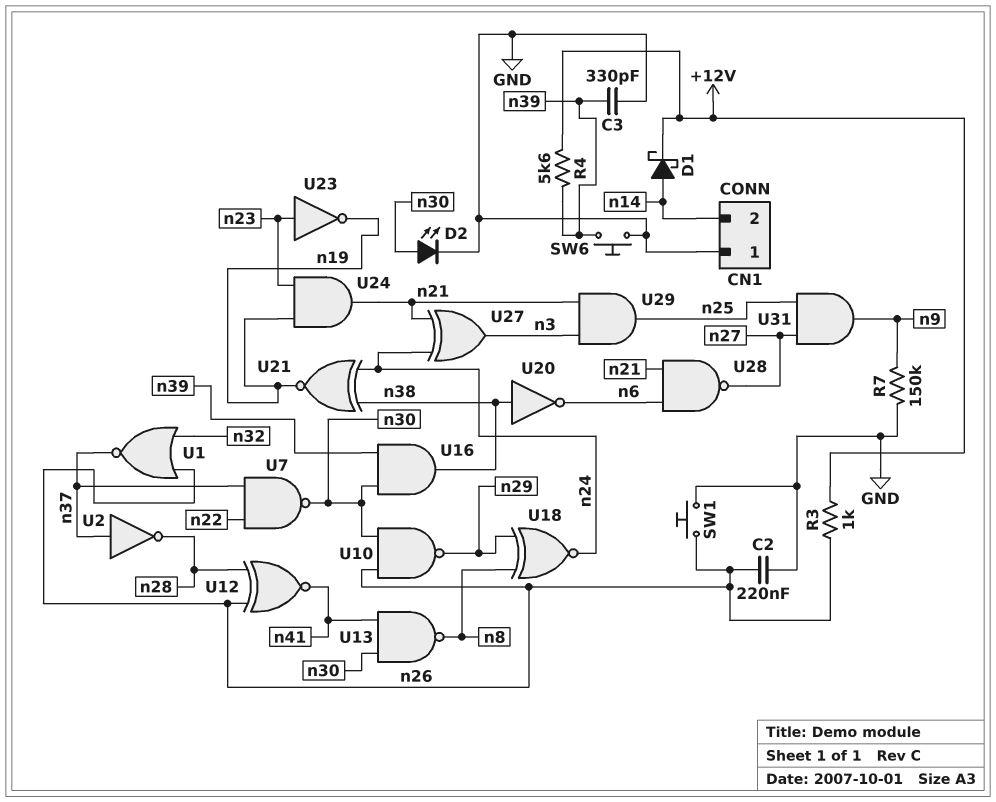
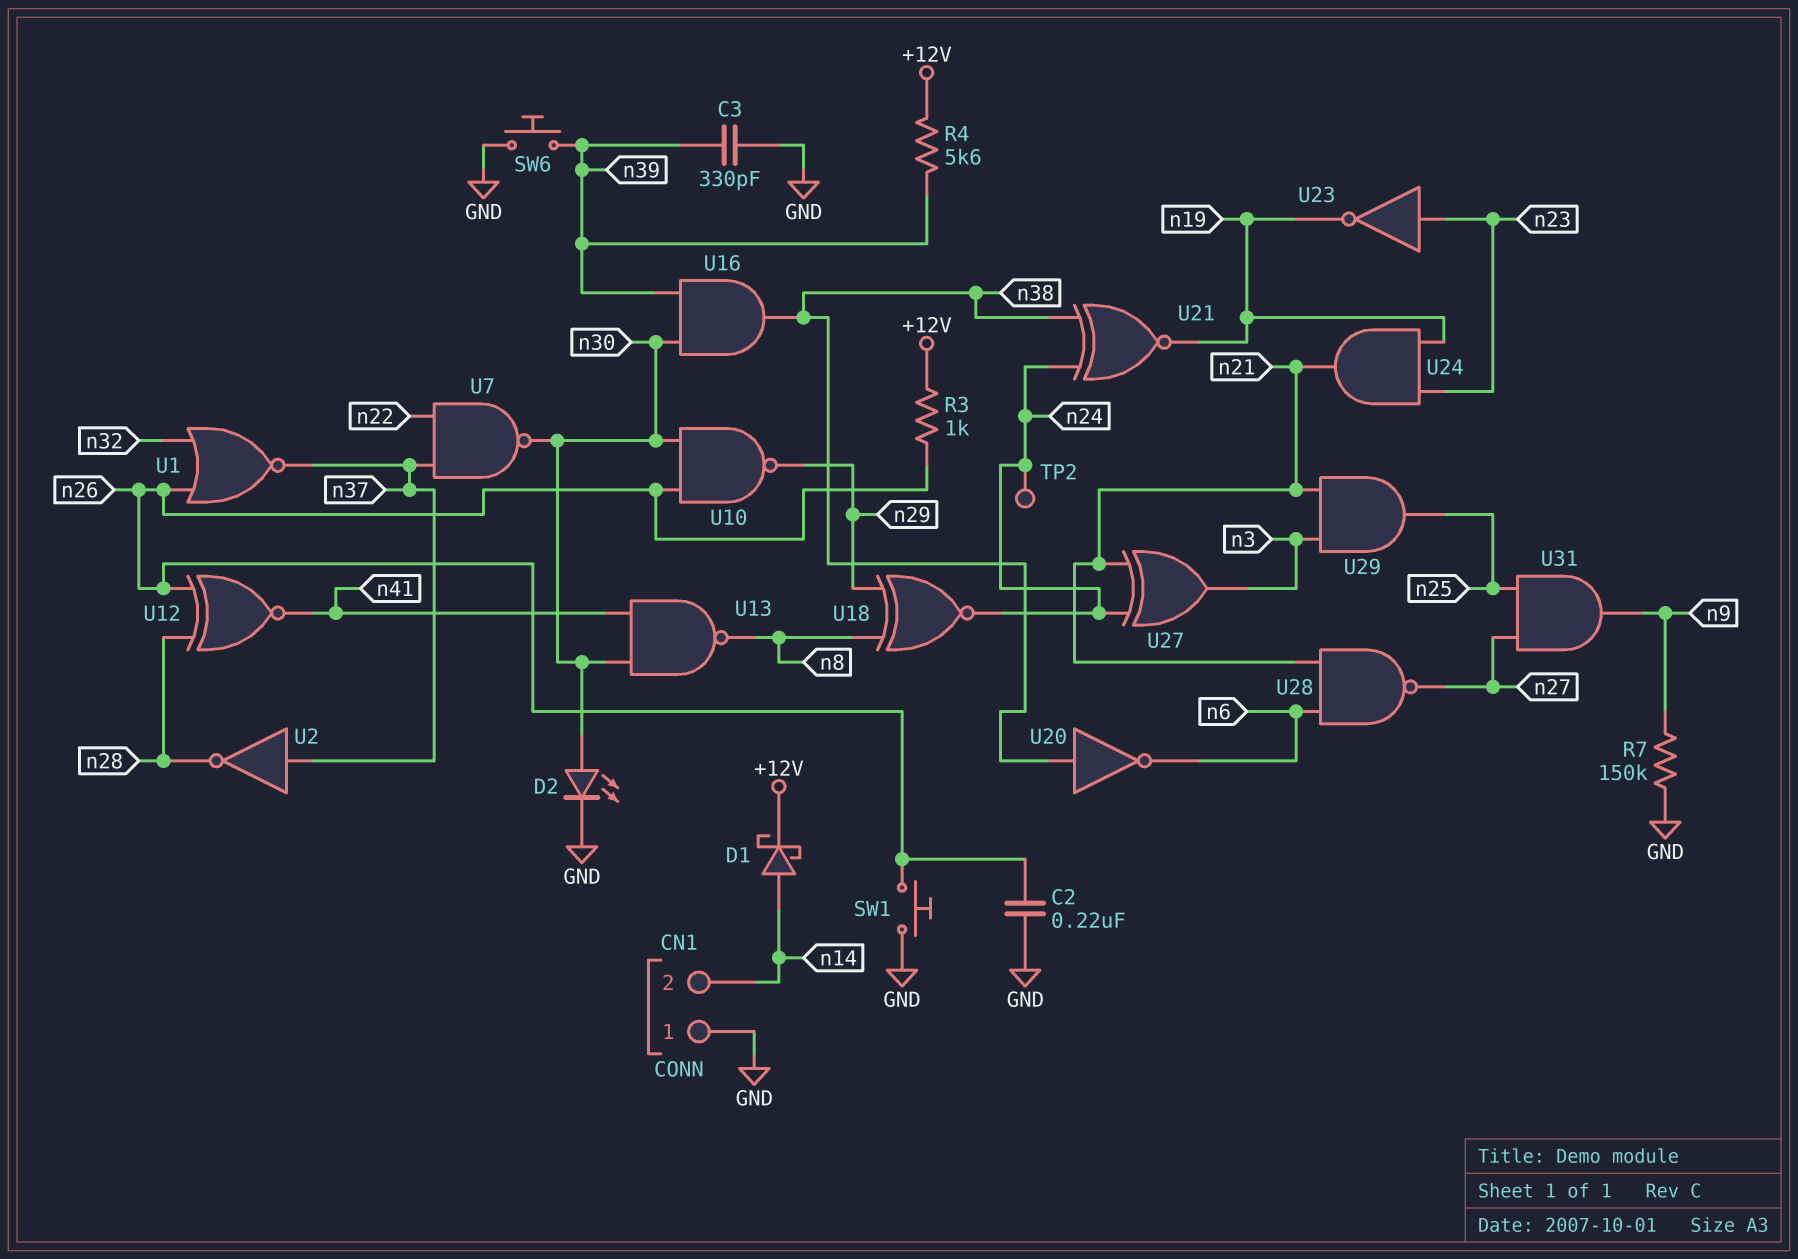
TP2: none -> test point (n24)

